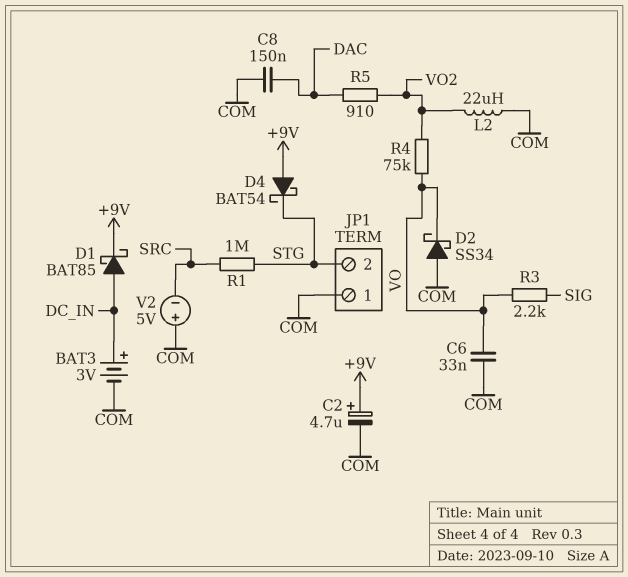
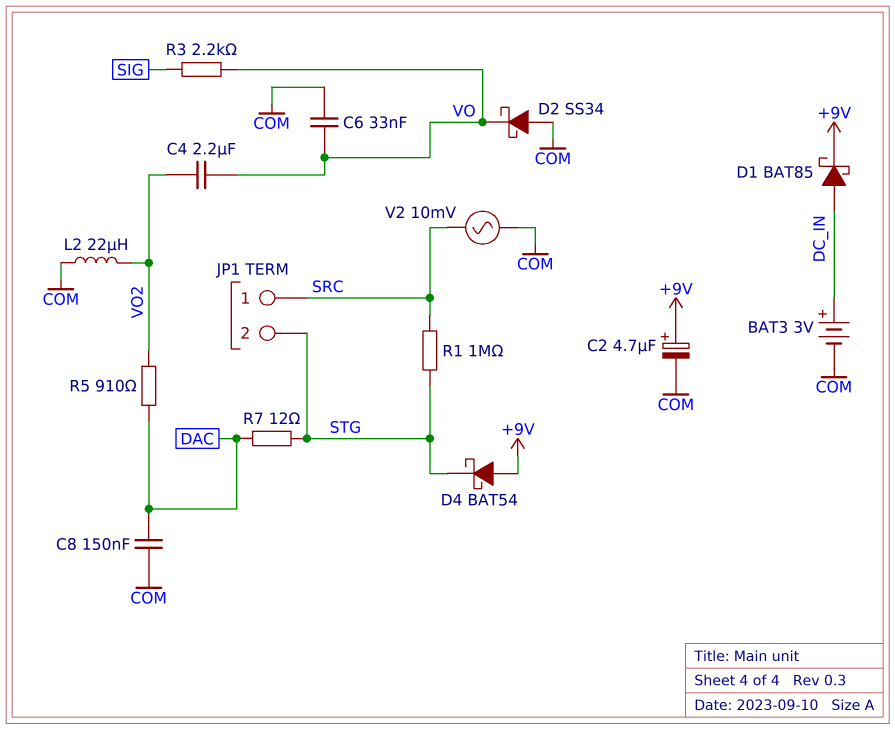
C4: none -> 2.2uF (VO, VO2)
JP1 pin 1: COM -> SRC
R4: 75k (VO, VO2) -> none
R7: none -> 12 (DAC, STG)
V2: 5V (plus COM, minus SRC) -> AC 10mV (COM, SRC)

